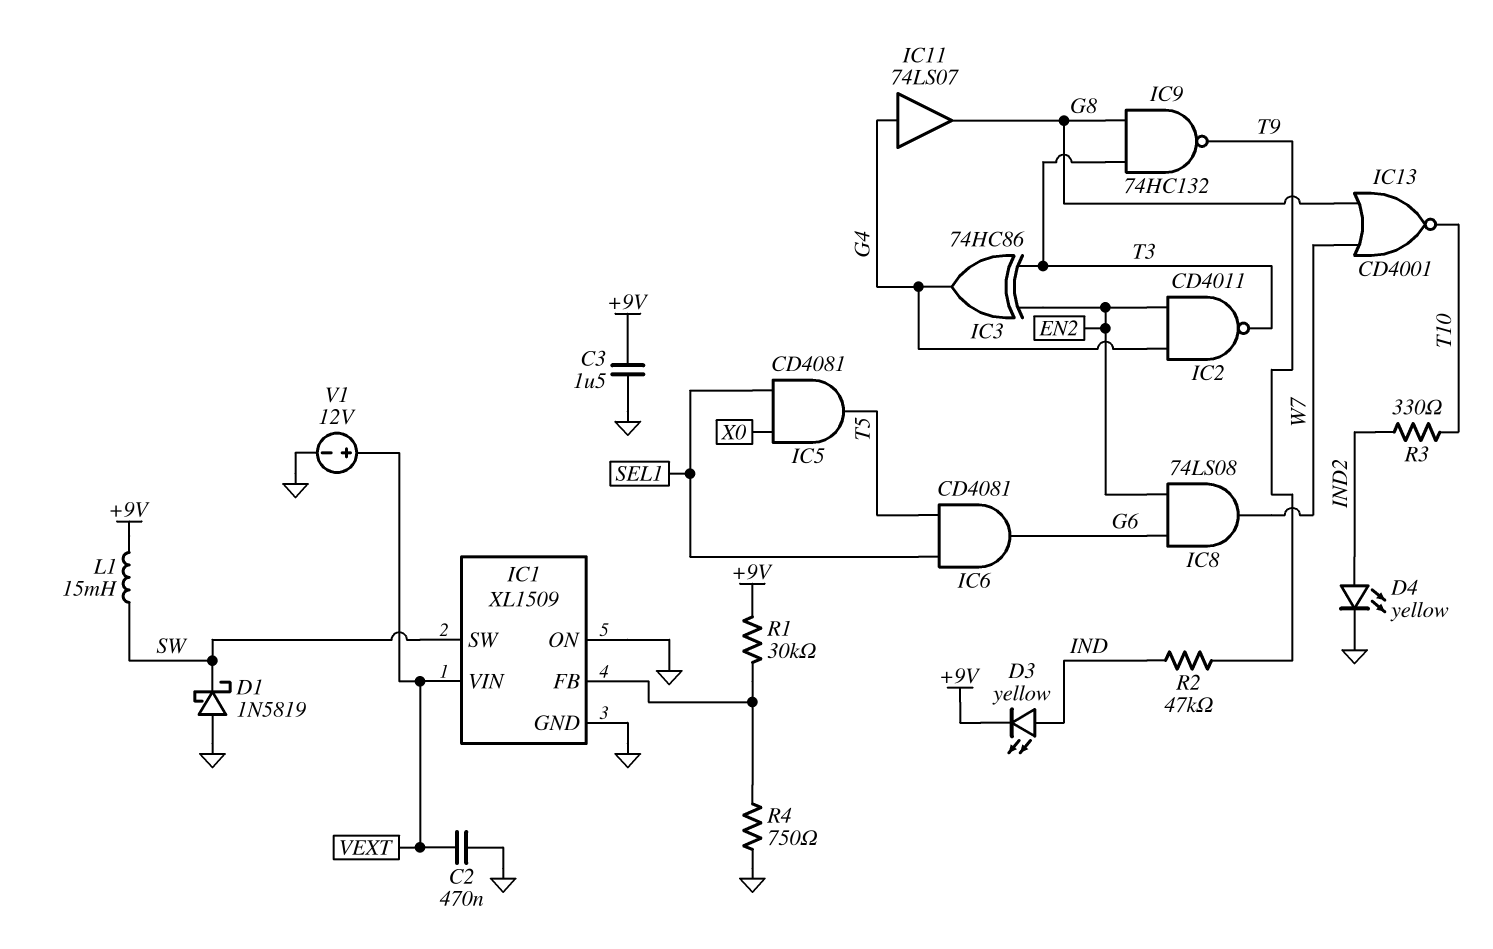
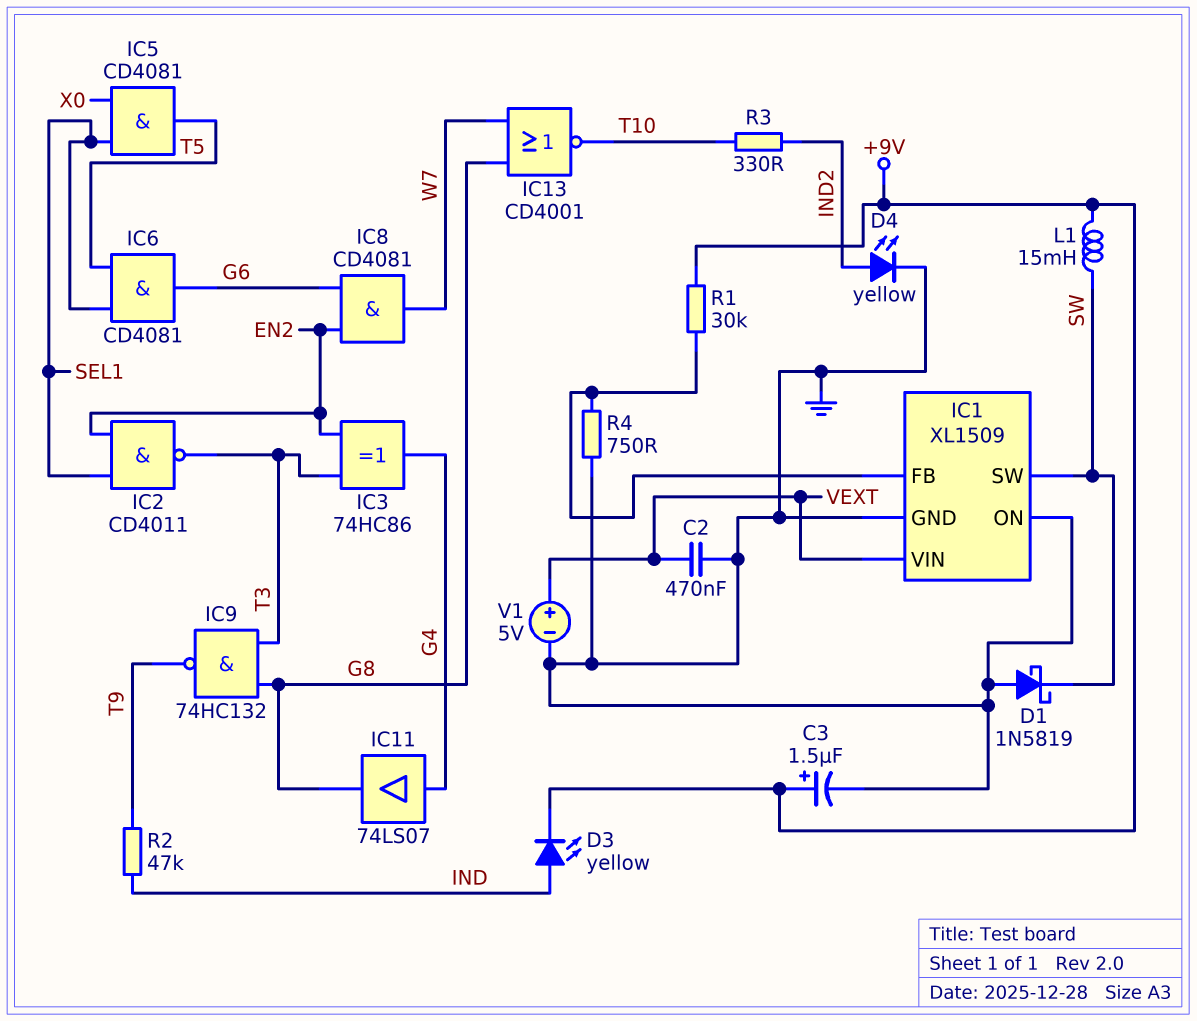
C3: 1.5uF (+9V, GND) -> 1.5uF (plus +9V, minus GND)
IC2: NAND CD4011 (in EN2, in G4, out T3) -> NAND CD4011 (in EN2, in SEL1, out T3)
IC8: AND 74LS08 (in EN2, in G6, out W7) -> AND CD4081 (in EN2, in G6, out W7)
V1: 12V (plus VEXT, minus GND) -> 5V (plus VEXT, minus GND)

